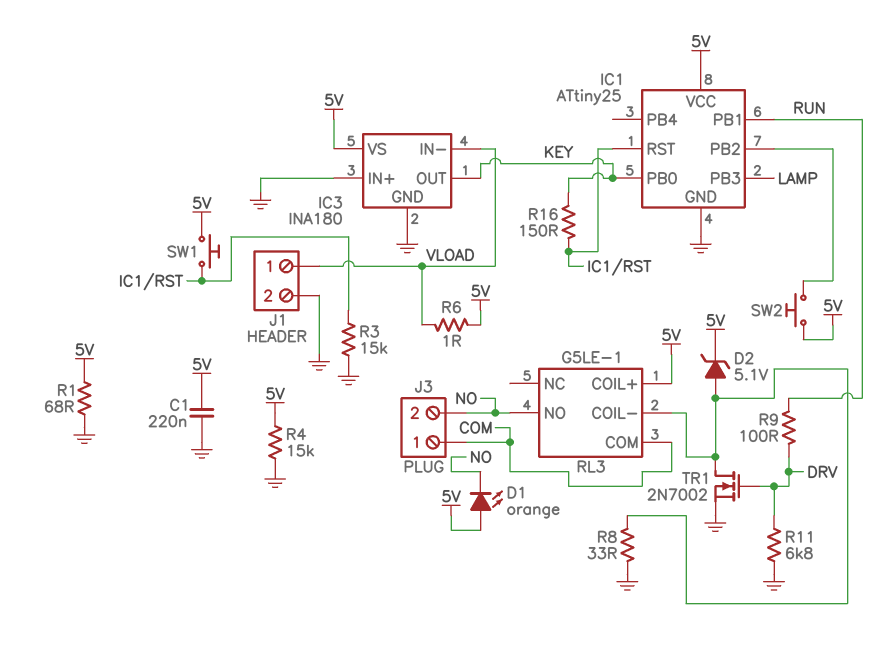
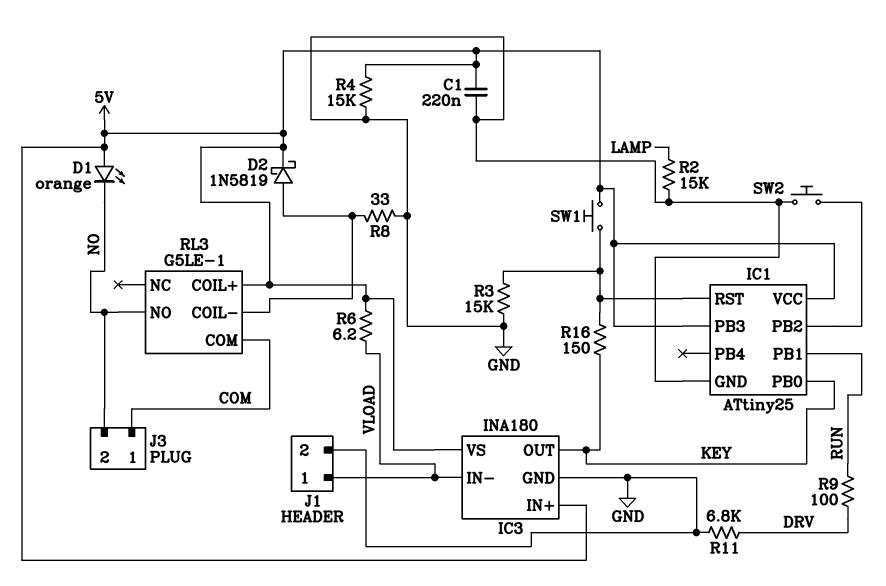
D2: zener 5.1V (A RL3/COIL-, K 5V) -> schottky 1N5819 (A RL3/COIL-, K 5V)
IC1 pin PB3: LAMP -> 5V
IC3 pin IN+: GND -> 5V
R1: 68 (5V, GND) -> none
R2: none -> 15k (GND, LAMP)
R6: 1 (5V, VLOAD) -> 6.2 (5V, VLOAD)
SW2: button (5V, IC1/PB2) -> button (GND, IC1/PB2)
TR1: NMOS 2N7002 (G DRV, D RL3/COIL-, S GND) -> none

